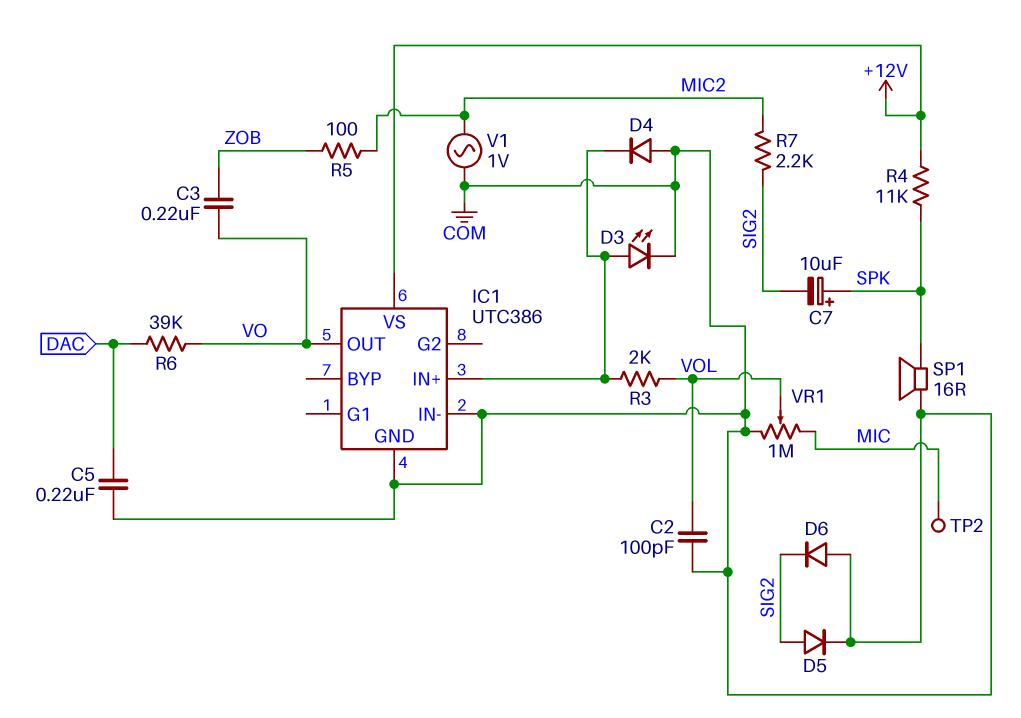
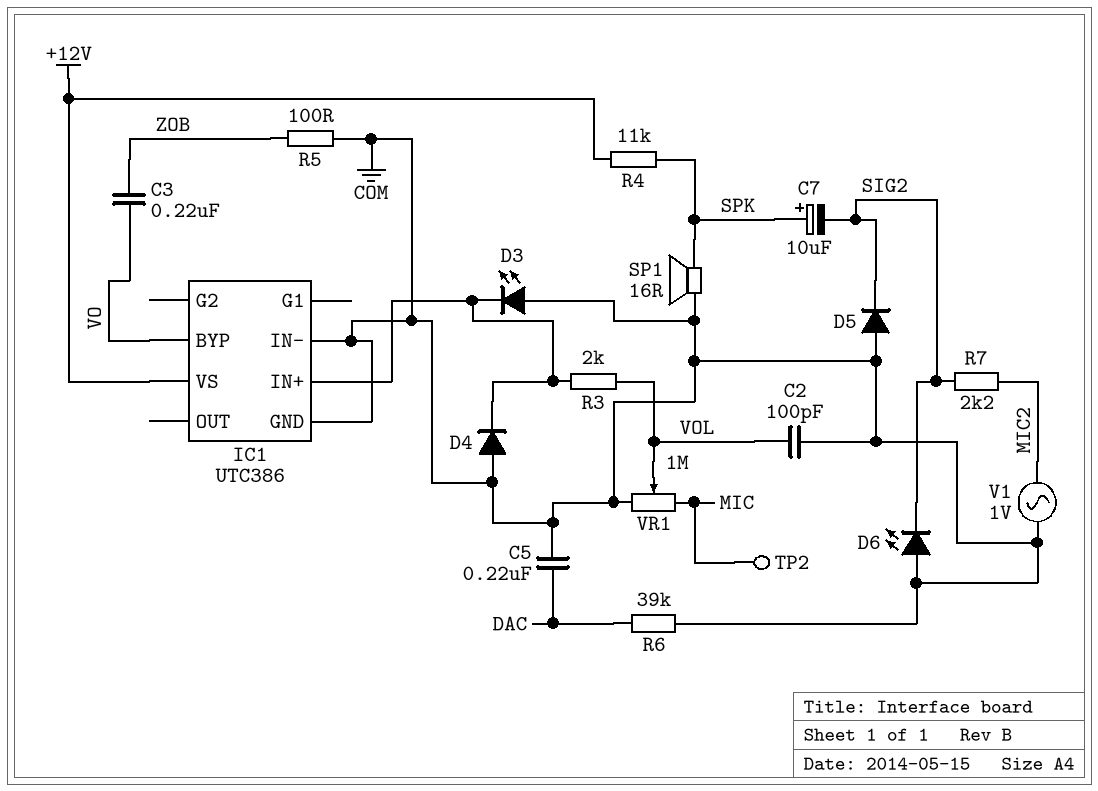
D3: LED (A IC1/IN+, K COM) -> LED (A COM, K IC1/IN+)
D5: diode (A SIG2, K COM) -> diode (A COM, K SIG2)
D6: diode (A COM, K SIG2) -> LED (A COM, K SIG2)
IC1 pin BYP: none -> VO
IC1 pin OUT: VO -> none
R5: 100 (MIC2, ZOB) -> 100 (COM, ZOB)
R6: 39k (DAC, VO) -> 39k (COM, DAC)

